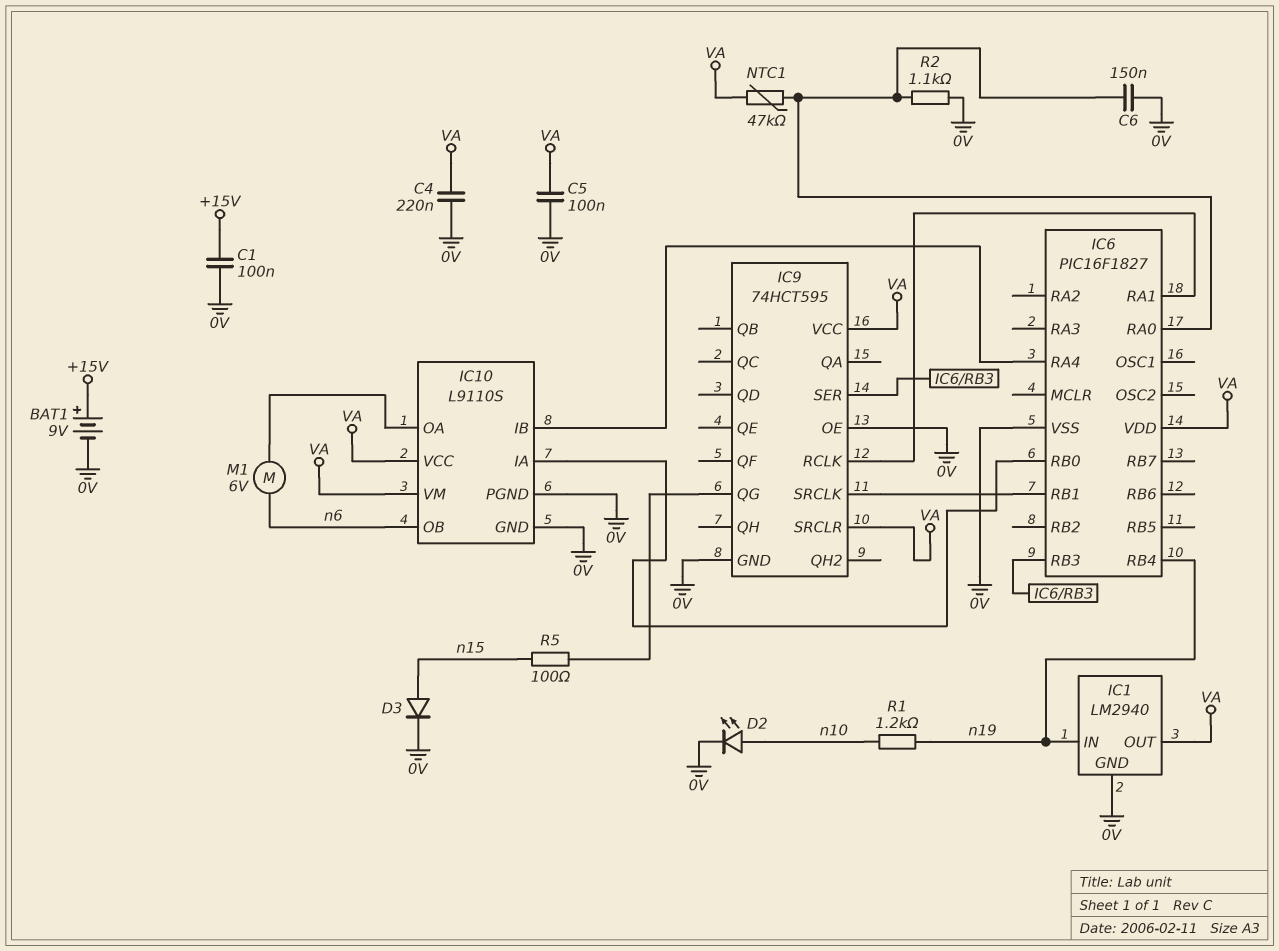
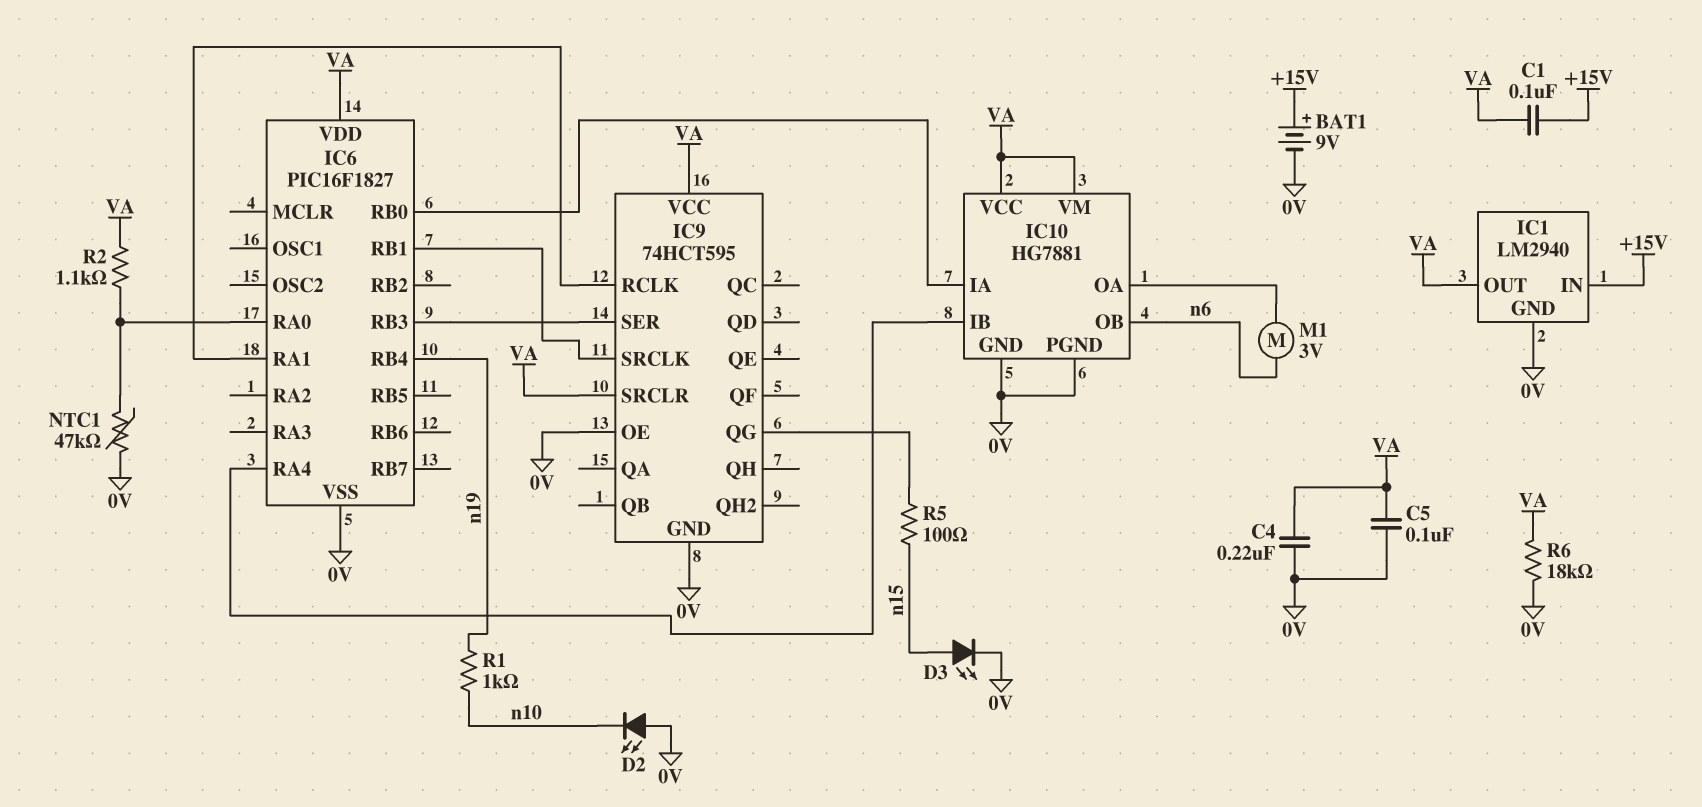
C1: 100nF (+15V, 0V) -> 100nF (+15V, VA)
C6: 150nF (0V, IC6/RA0) -> none
D2: LED (A n10, K 0V) -> LED (A 0V, K n10)
D3: diode (A n15, K 0V) -> LED (A n15, K 0V)
IC1 pin IN: n19 -> +15V
IC10: L9110S -> HG7881
M1: motor 6V (IC10/OA, n6) -> motor 3V (IC10/OA, n6)
NTC1: 47k (IC6/RA0, VA) -> 47k (0V, IC6/RA0)
R1: 1.2k (n10, n19) -> 1k (n10, n19)
R2: 1.1k (0V, IC6/RA0) -> 1.1k (IC6/RA0, VA)
R6: none -> 18k (0V, VA)

